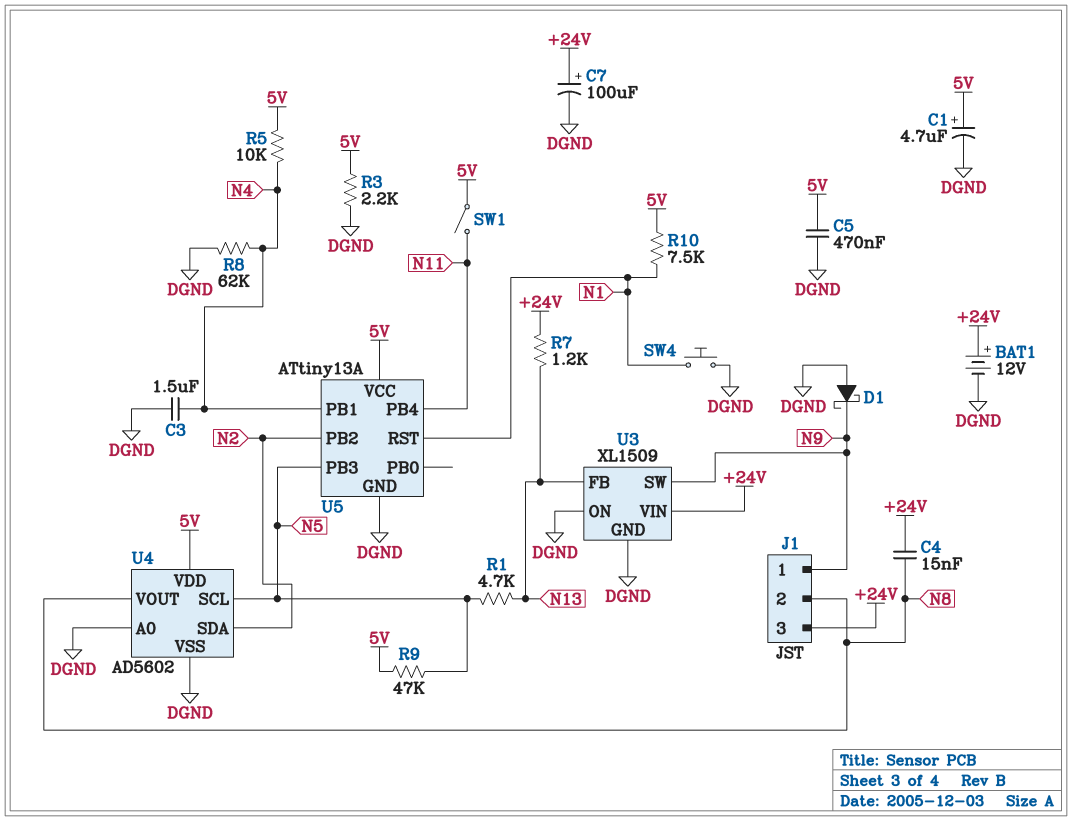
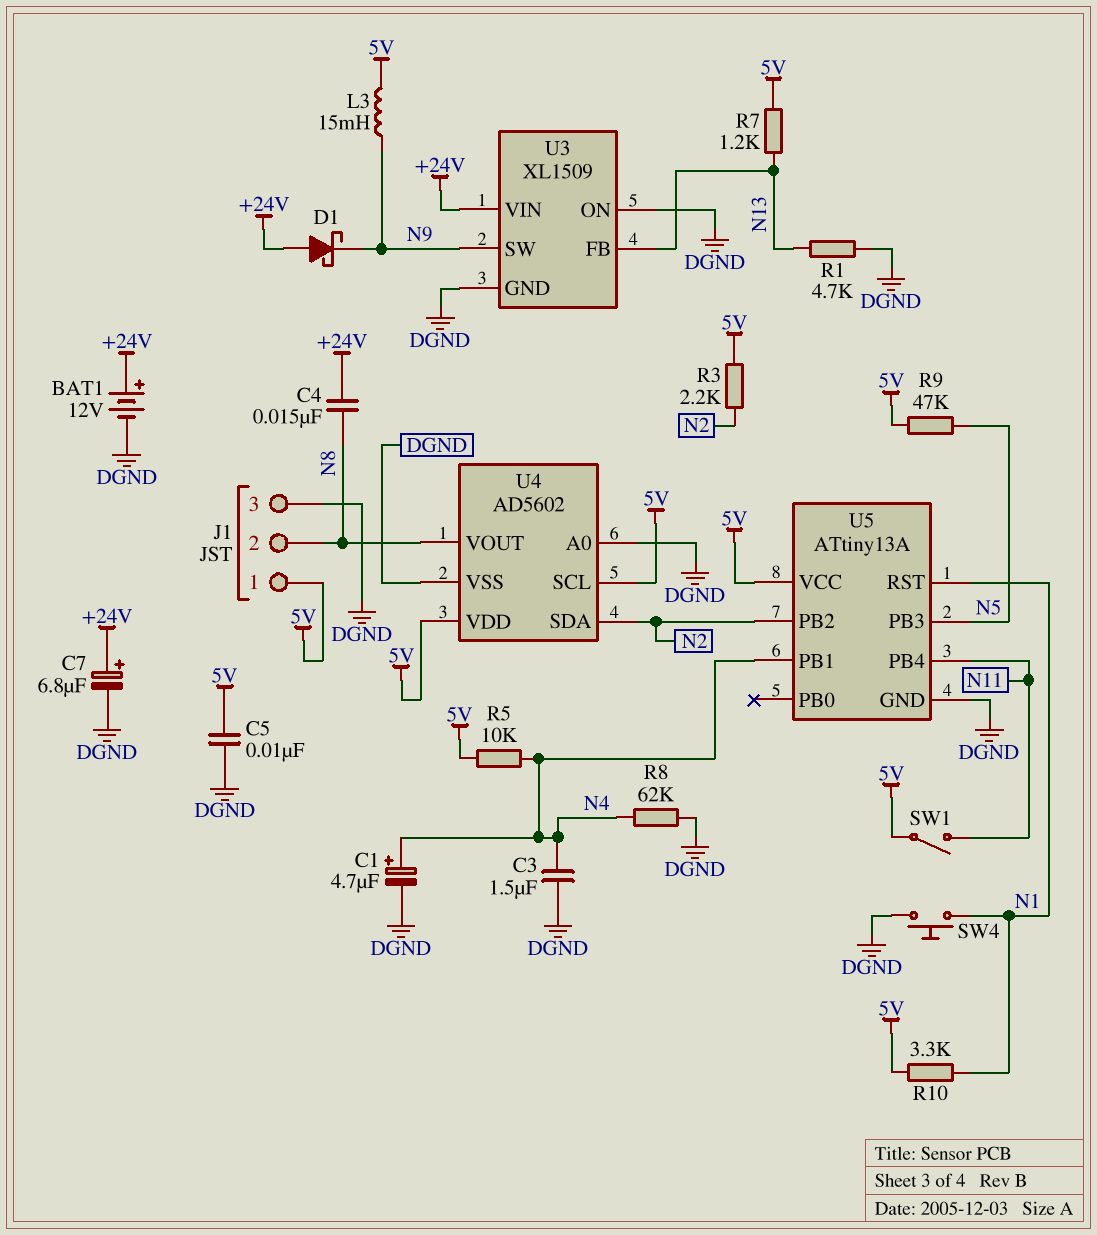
C1: 4.7uF (plus 5V, minus DGND) -> 4.7uF (plus N4, minus DGND)
C5: 470nF (5V, DGND) -> 10nF (5V, DGND)
C7: 100uF (plus +24V, minus DGND) -> 6.8uF (plus +24V, minus DGND)
D1: schottky (A DGND, K N9) -> schottky (A +24V, K N9)
J1 pin 1: N9 -> 5V
J1 pin 3: +24V -> DGND
L3: none -> 15mH (5V, N9)
R1: 4.7k (N5, N13) -> 4.7k (DGND, N13)
R3: 2.2k (5V, DGND) -> 2.2k (5V, N2)
R7: 1.2k (+24V, N13) -> 1.2k (5V, N13)
R10: 7.5k (5V, N1) -> 3.3k (5V, N1)
U4 pin SCL: N5 -> 5V

